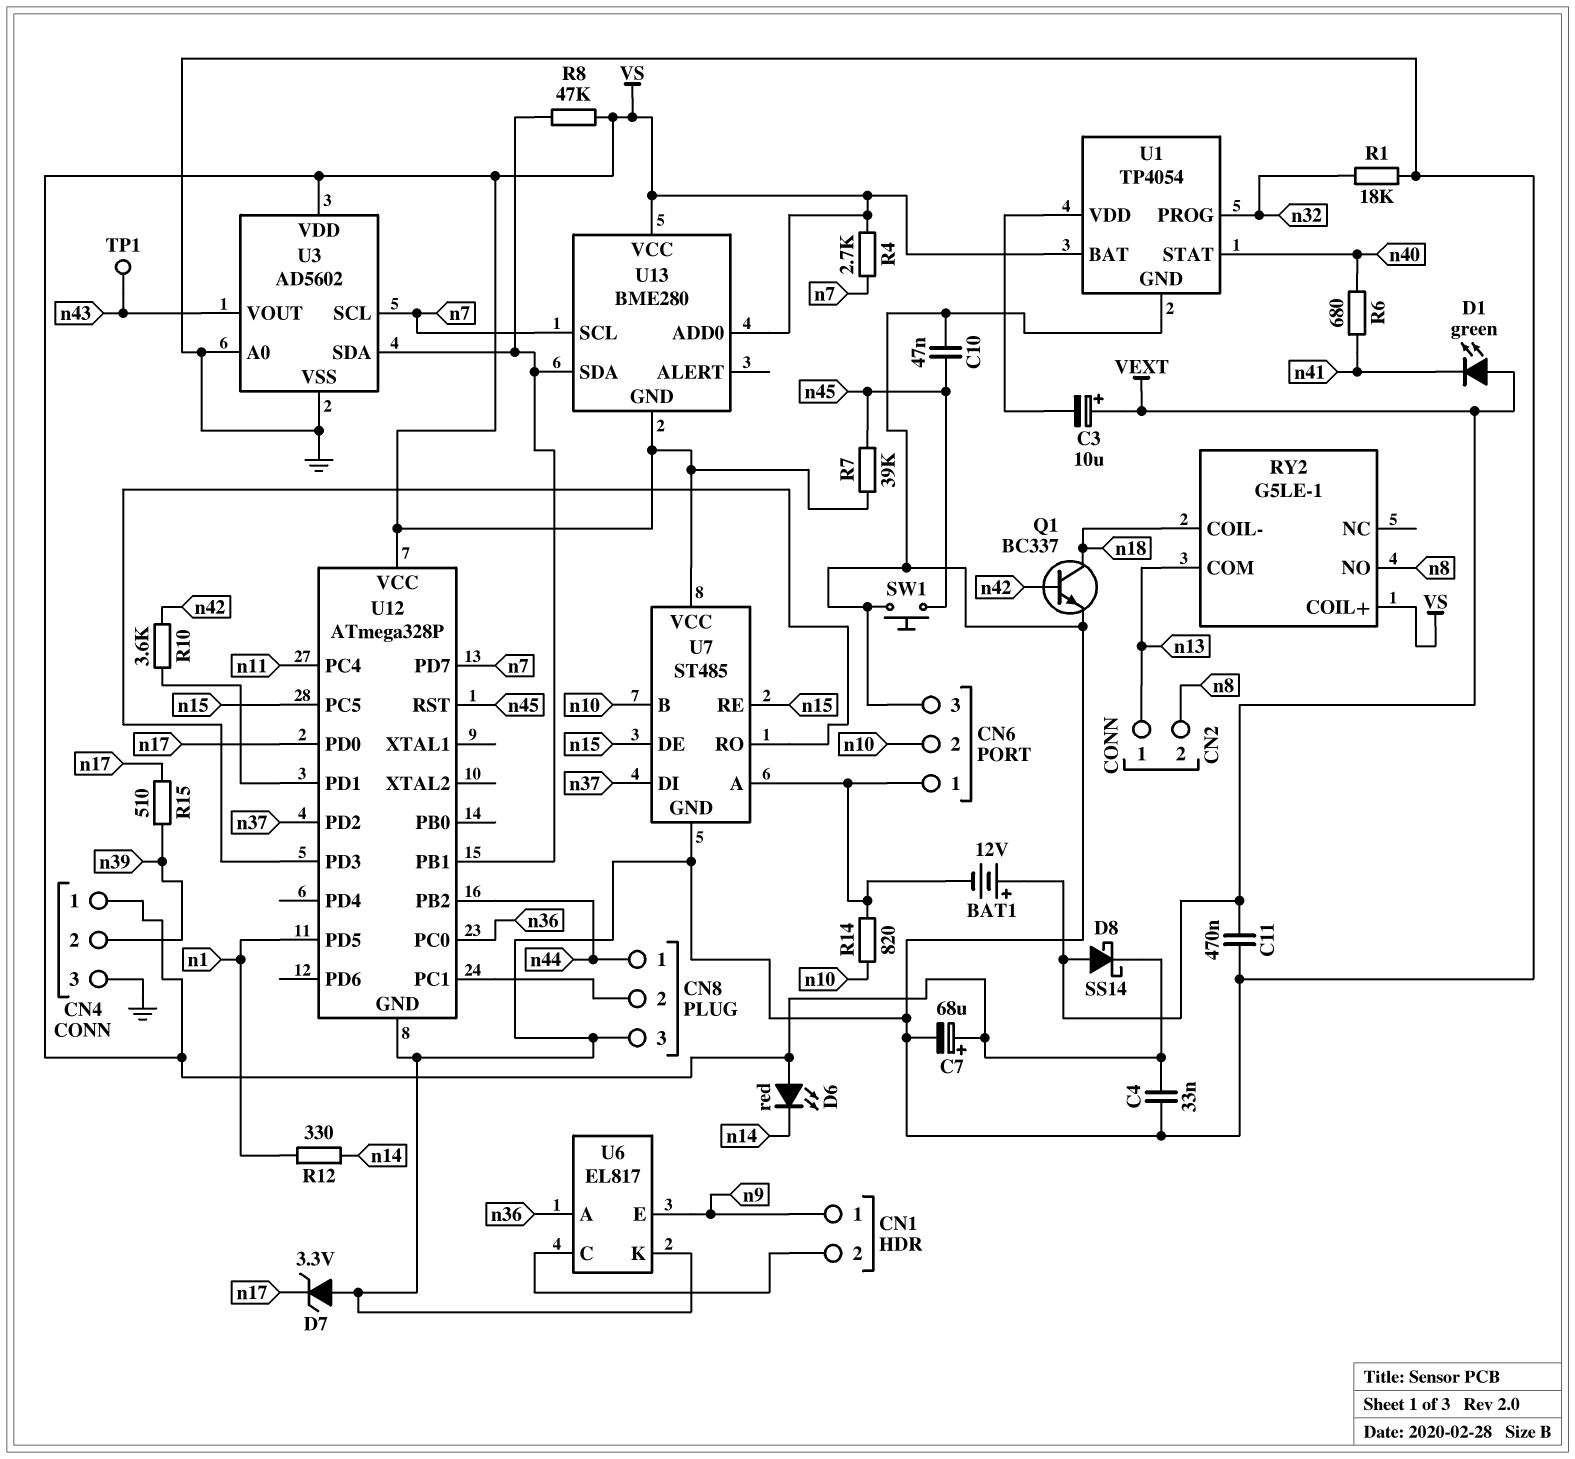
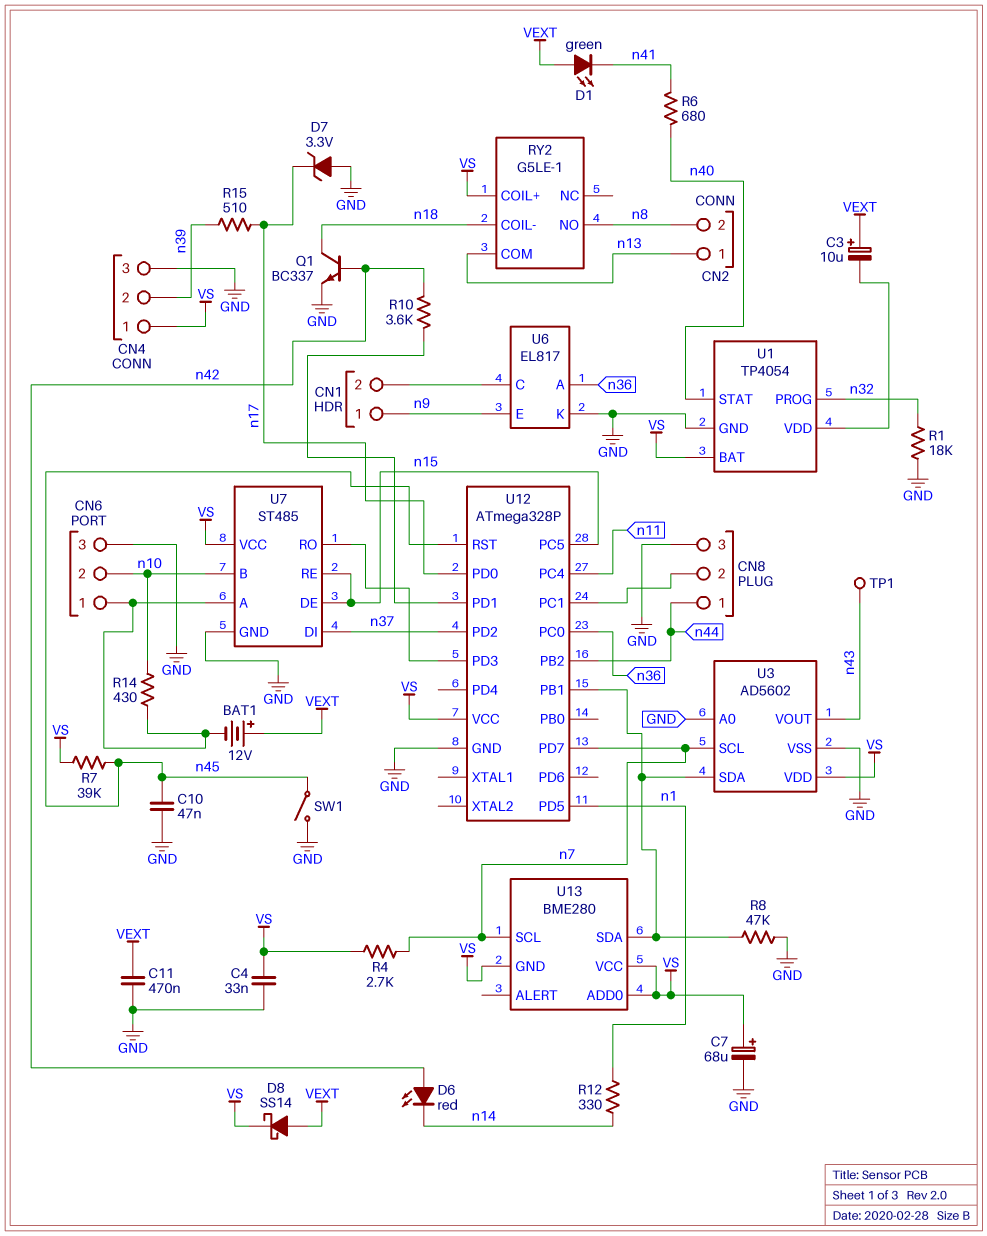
D6: LED red (A VS, K n14) -> LED red (A n42, K n14)
R8: 47k (U3/SDA, VS) -> 47k (GND, U3/SDA)
R14: 820 (CN6/1, n10) -> 430 (CN6/1, n10)
SW1: button (GND, n45) -> switch (GND, n45)

